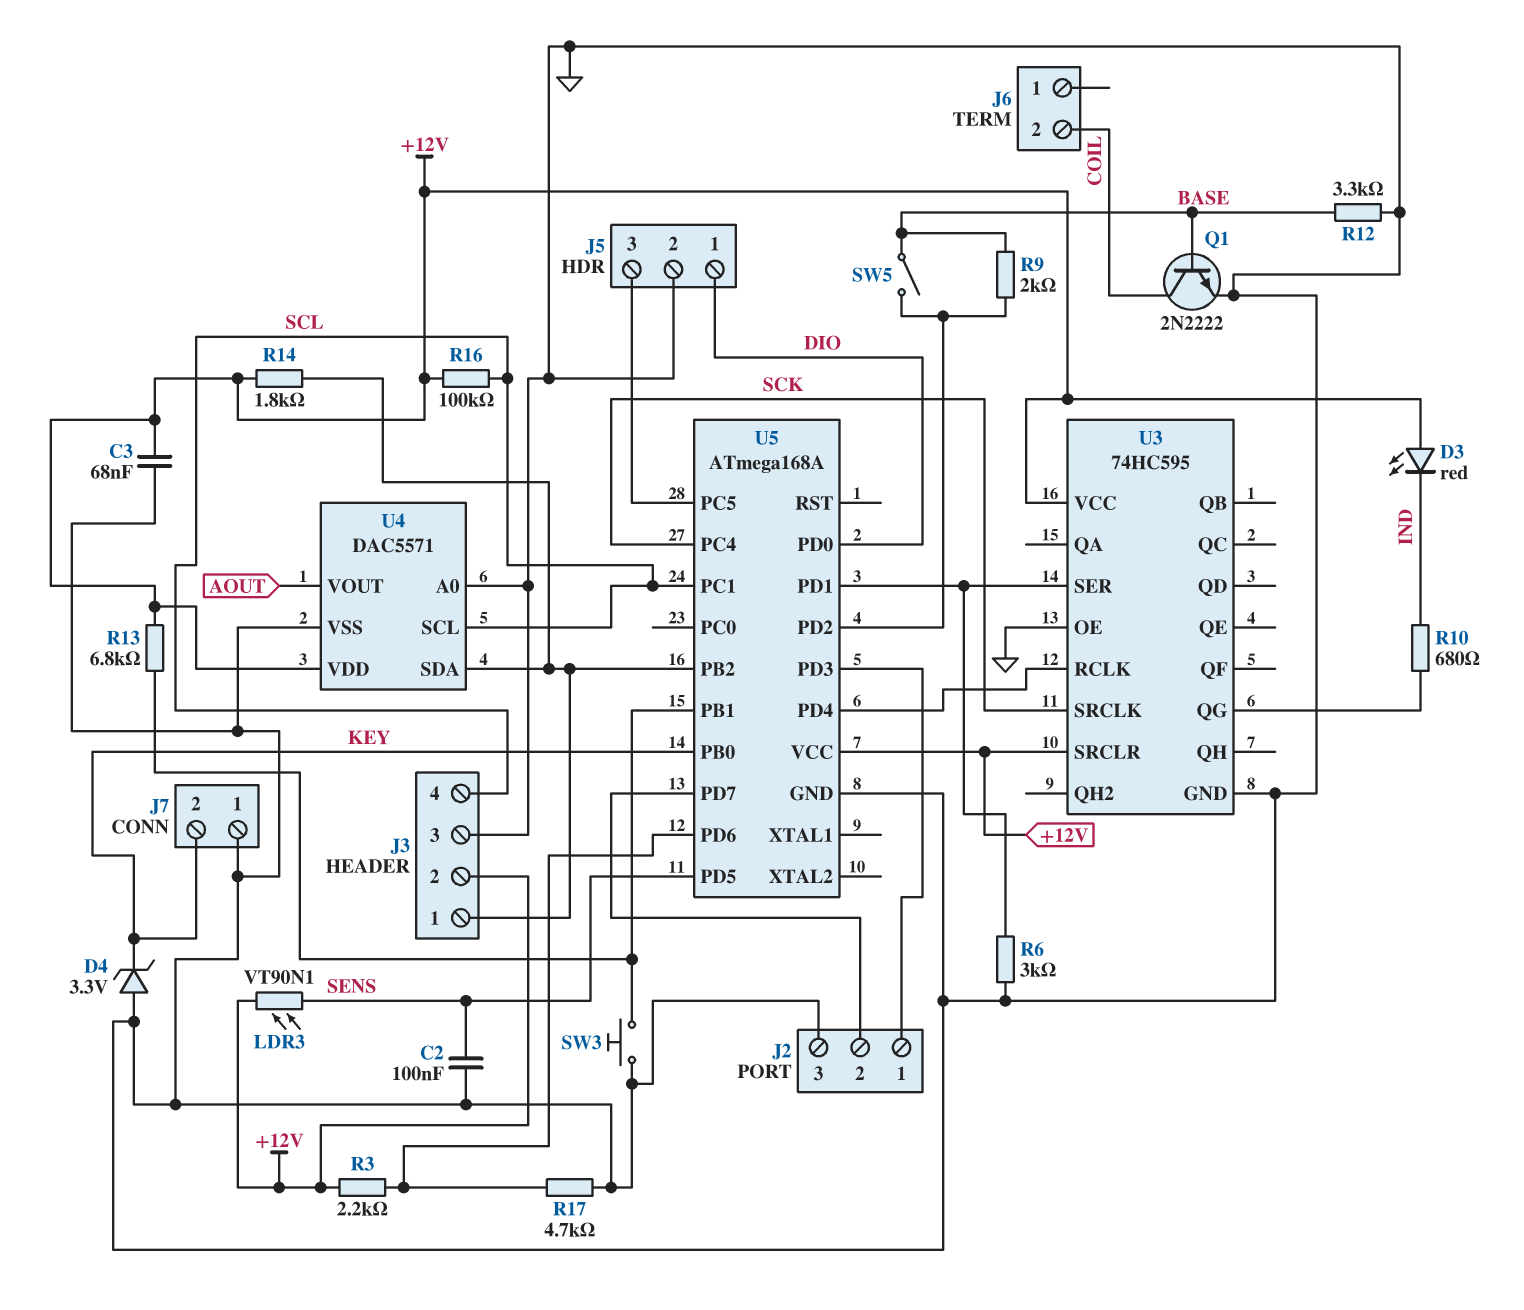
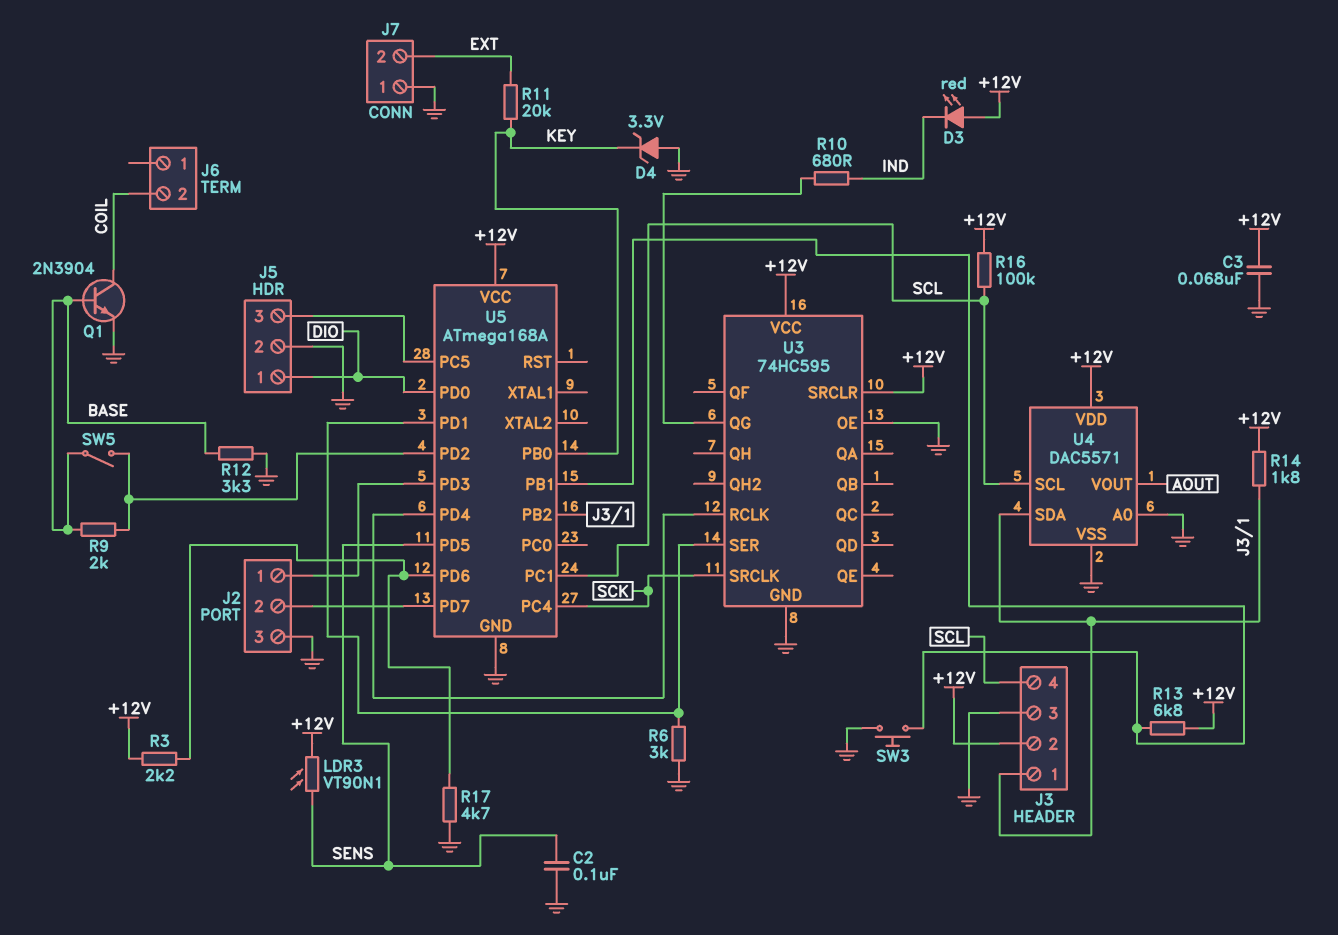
J7 pin 2: KEY -> EXT
Q1: NPN 2N2222 (B BASE, C COIL, E GND) -> NPN 2N3904 (B BASE, C COIL, E GND)
R11: none -> 20k (EXT, KEY)

